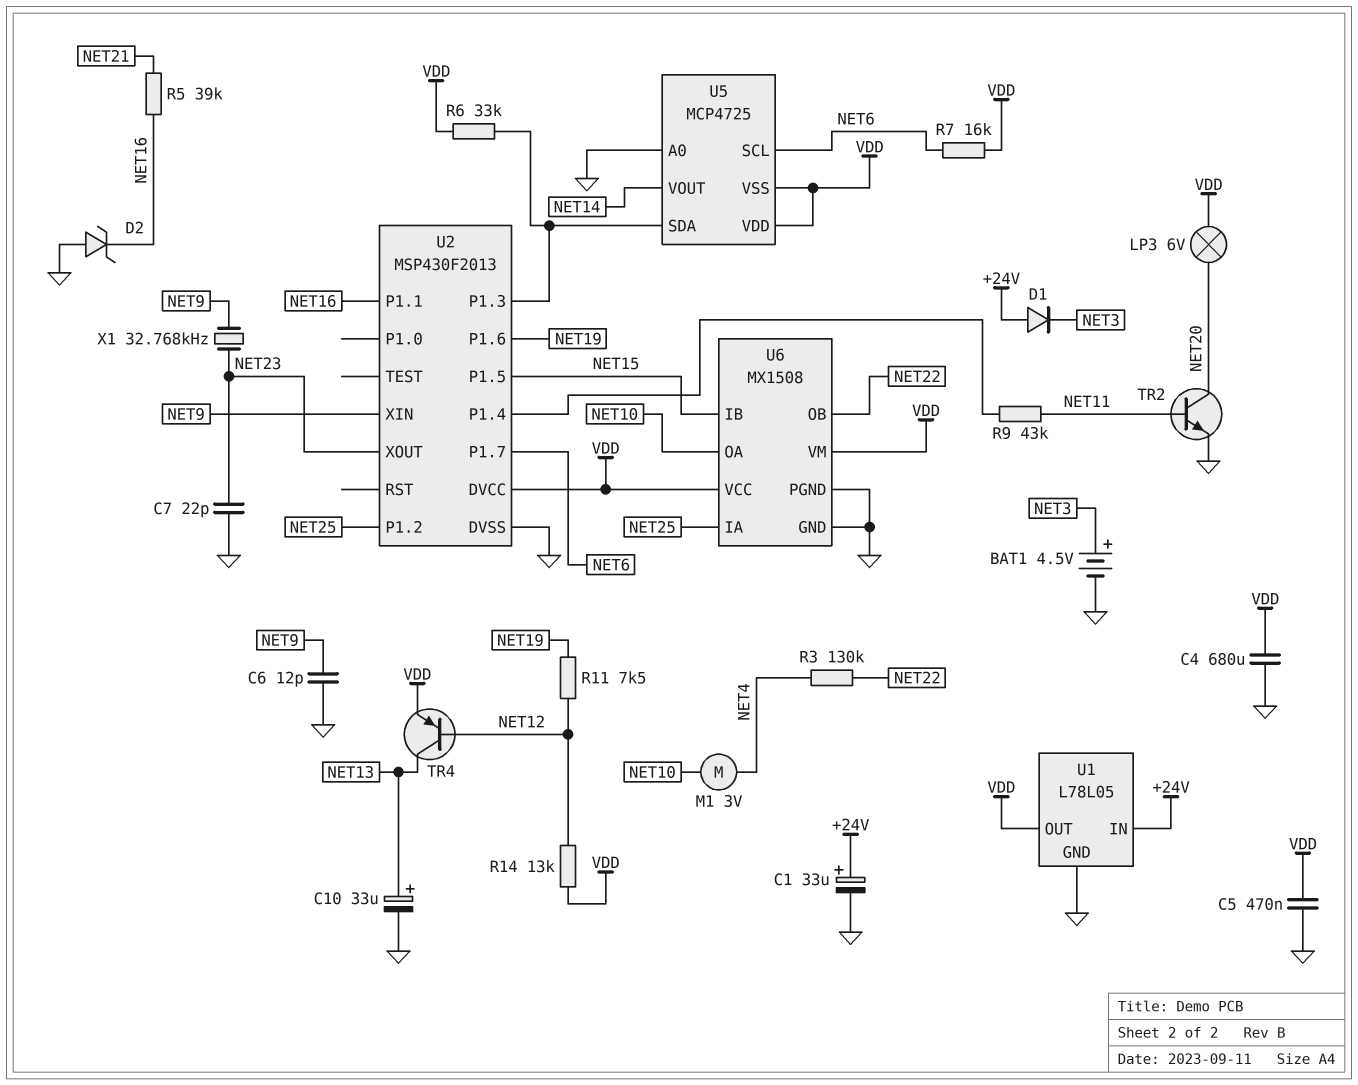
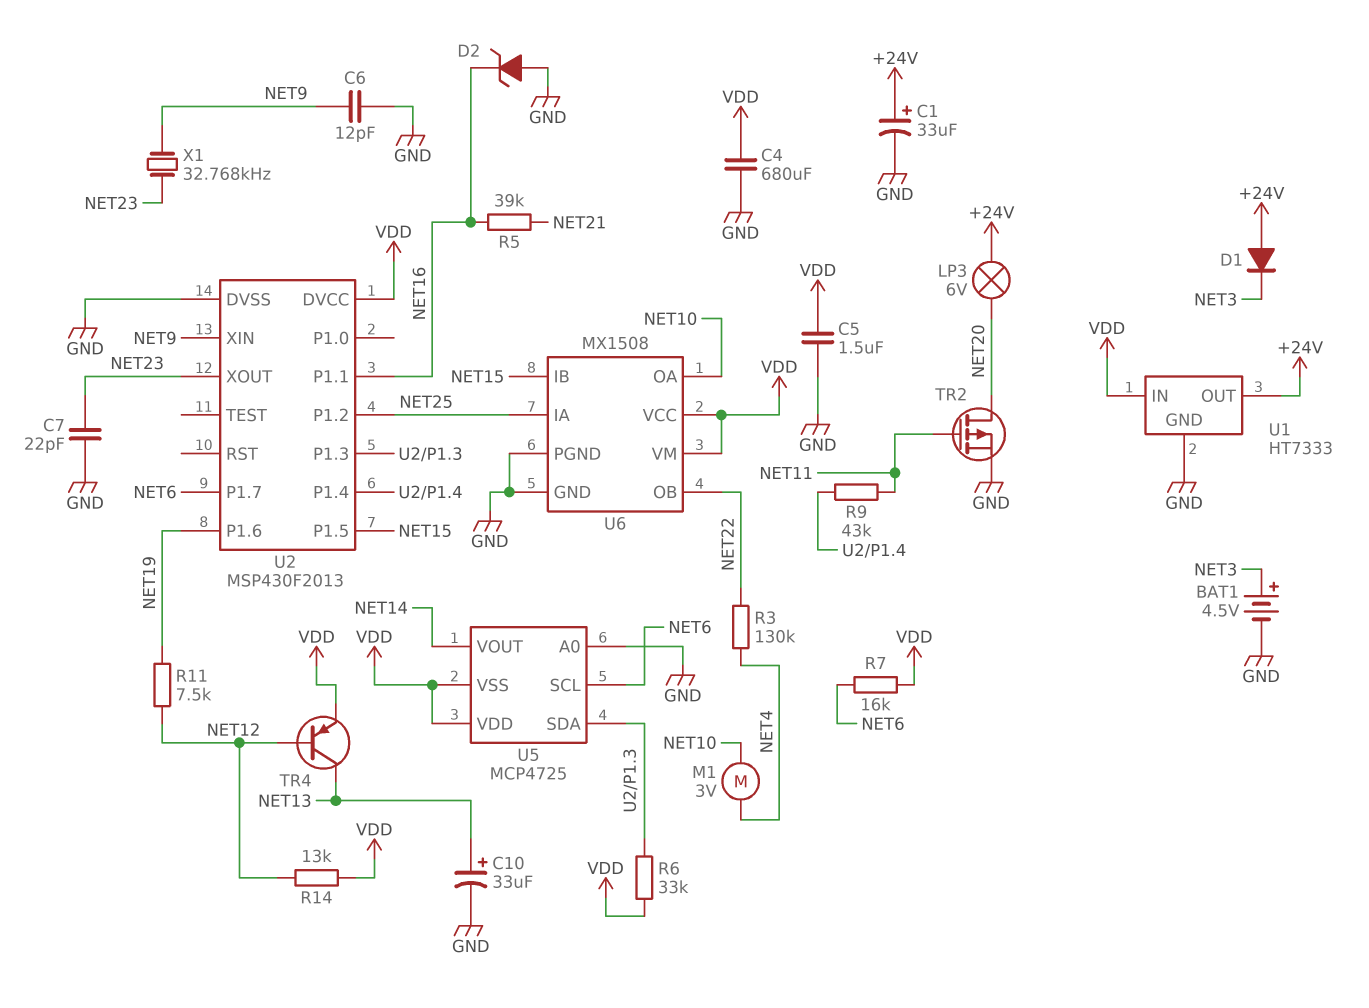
C5: 470nF (GND, VDD) -> 1.5uF (GND, VDD)
LP3: lamp 6V (NET20, VDD) -> lamp 6V (+24V, NET20)
TR2: NPN (B NET11, C NET20, E GND) -> PMOS (G NET11, D NET20, S GND)
U1: L78L05 -> HT7333
U1 pin IN: +24V -> VDD
U1 pin OUT: VDD -> +24V

